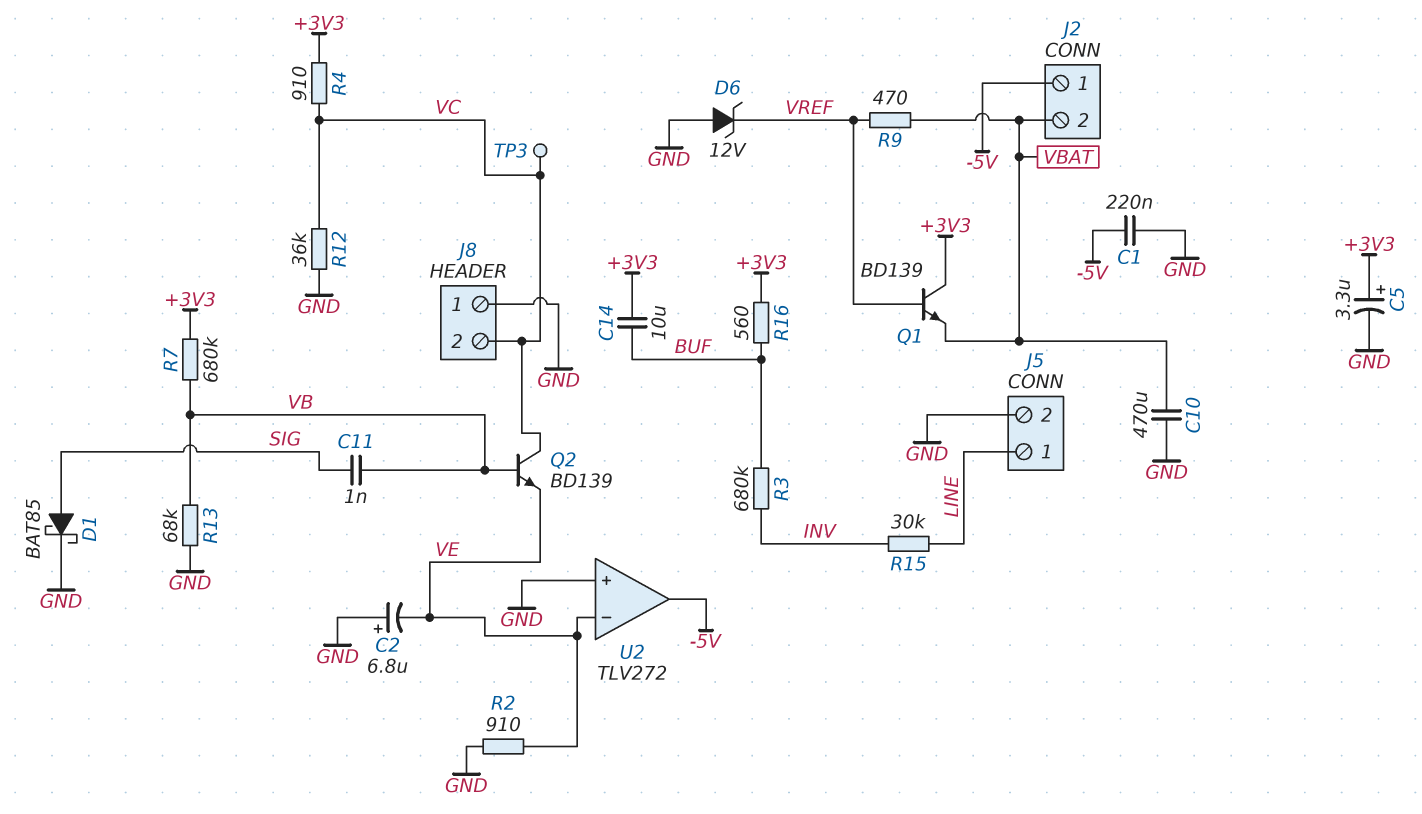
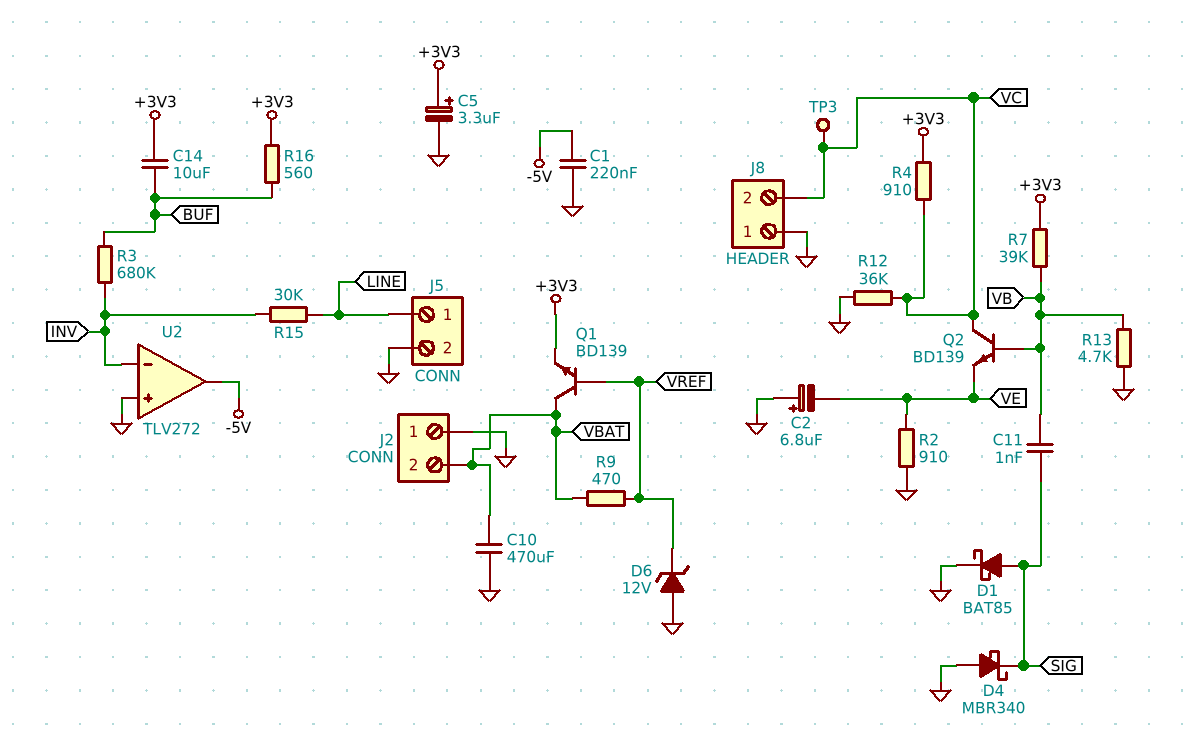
D4: none -> schottky MBR340 (A GND, K SIG)
J2 pin 1: -5V -> GND
Q1: NPN BD139 (B VREF, C +3V3, E VBAT) -> NPN BD139 (B VREF, C VBAT, E +3V3)
R7: 680k (+3V3, VB) -> 39k (+3V3, VB)
R13: 68k (GND, VB) -> 4.7k (GND, VB)
U2 pin in-: VE -> INV

